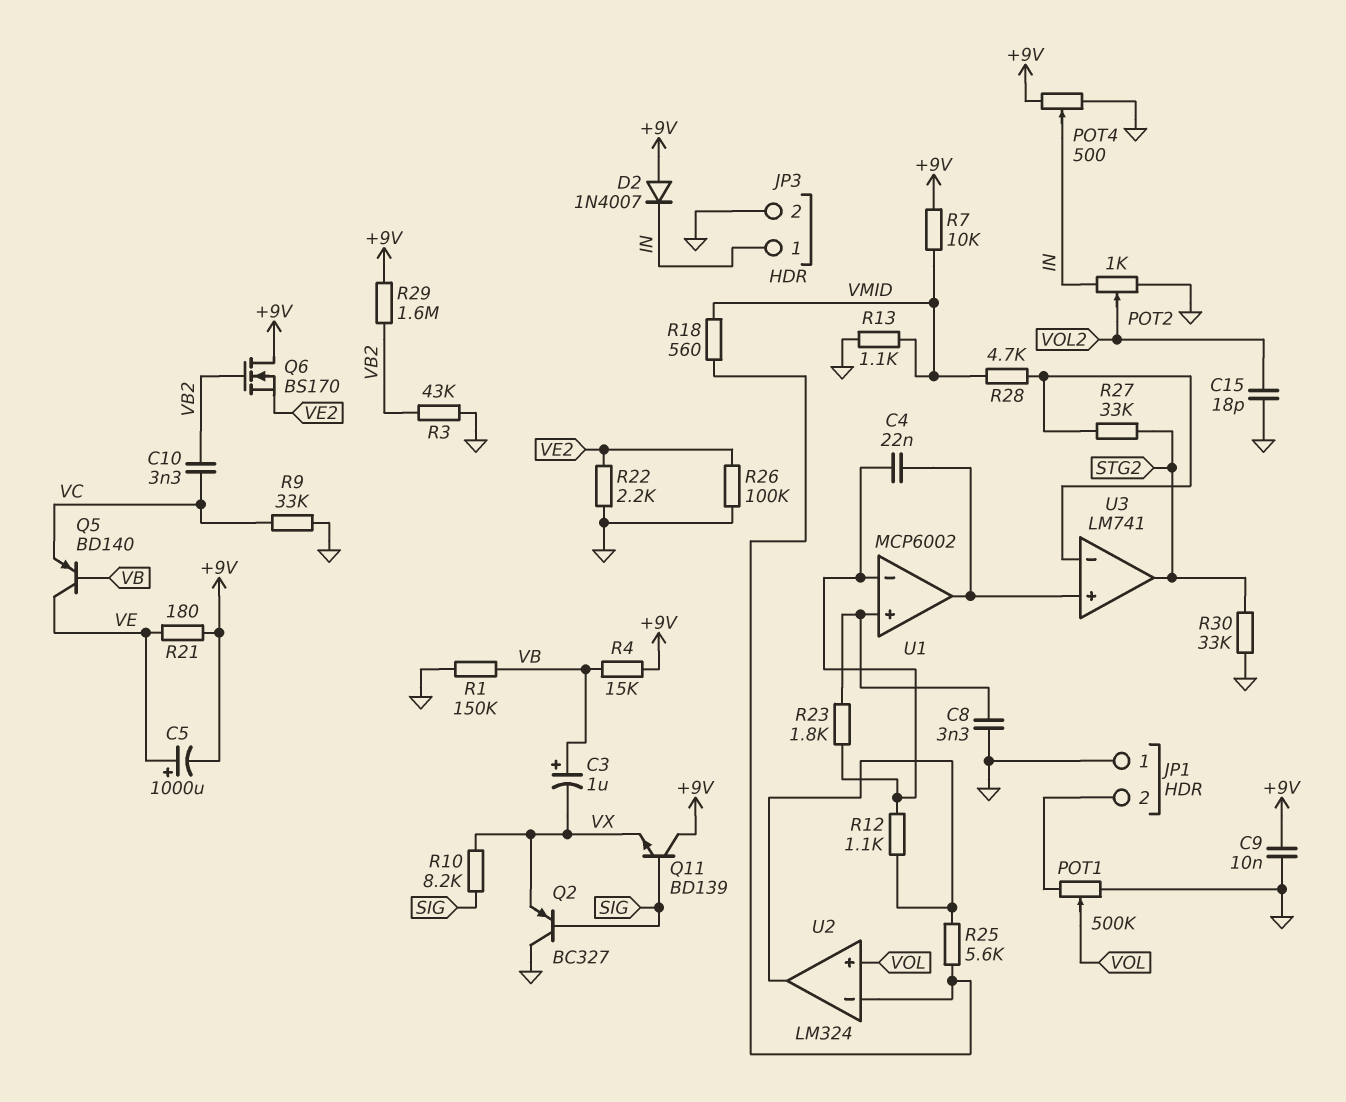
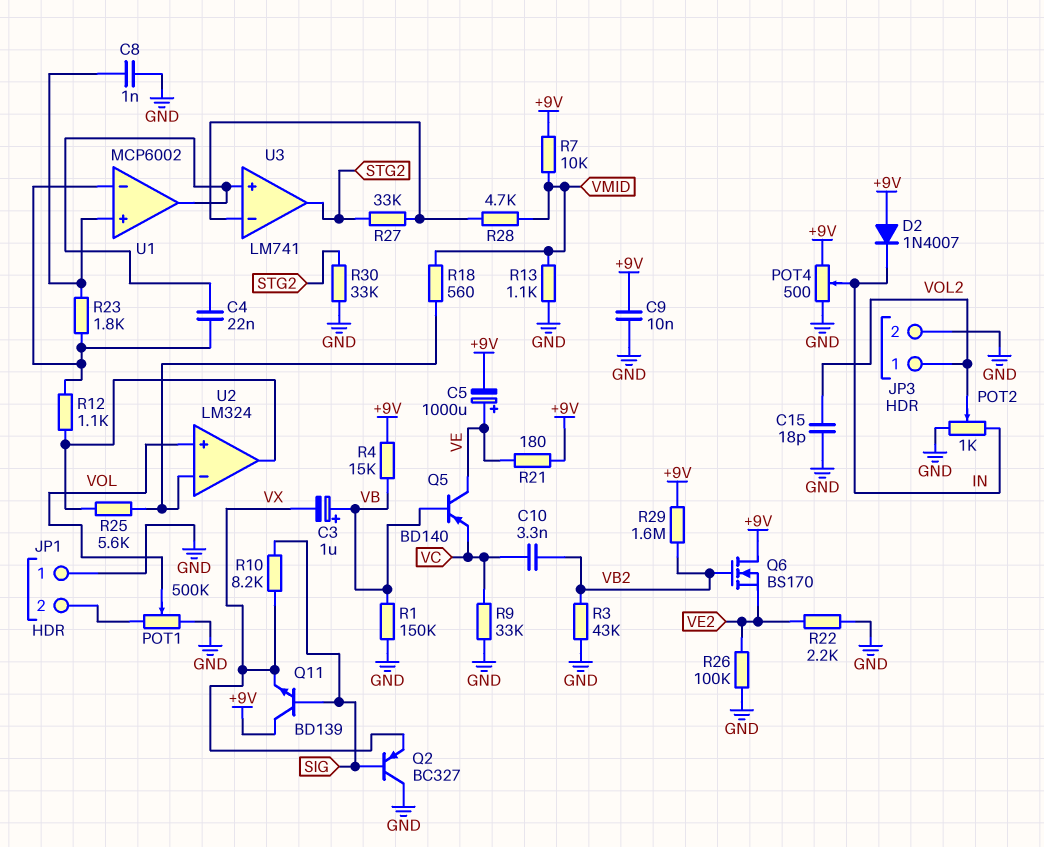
C8: 3.3nF (GND, U1/in+) -> 1nF (GND, U1/in+)
JP3 pin 1: IN -> VOL2

